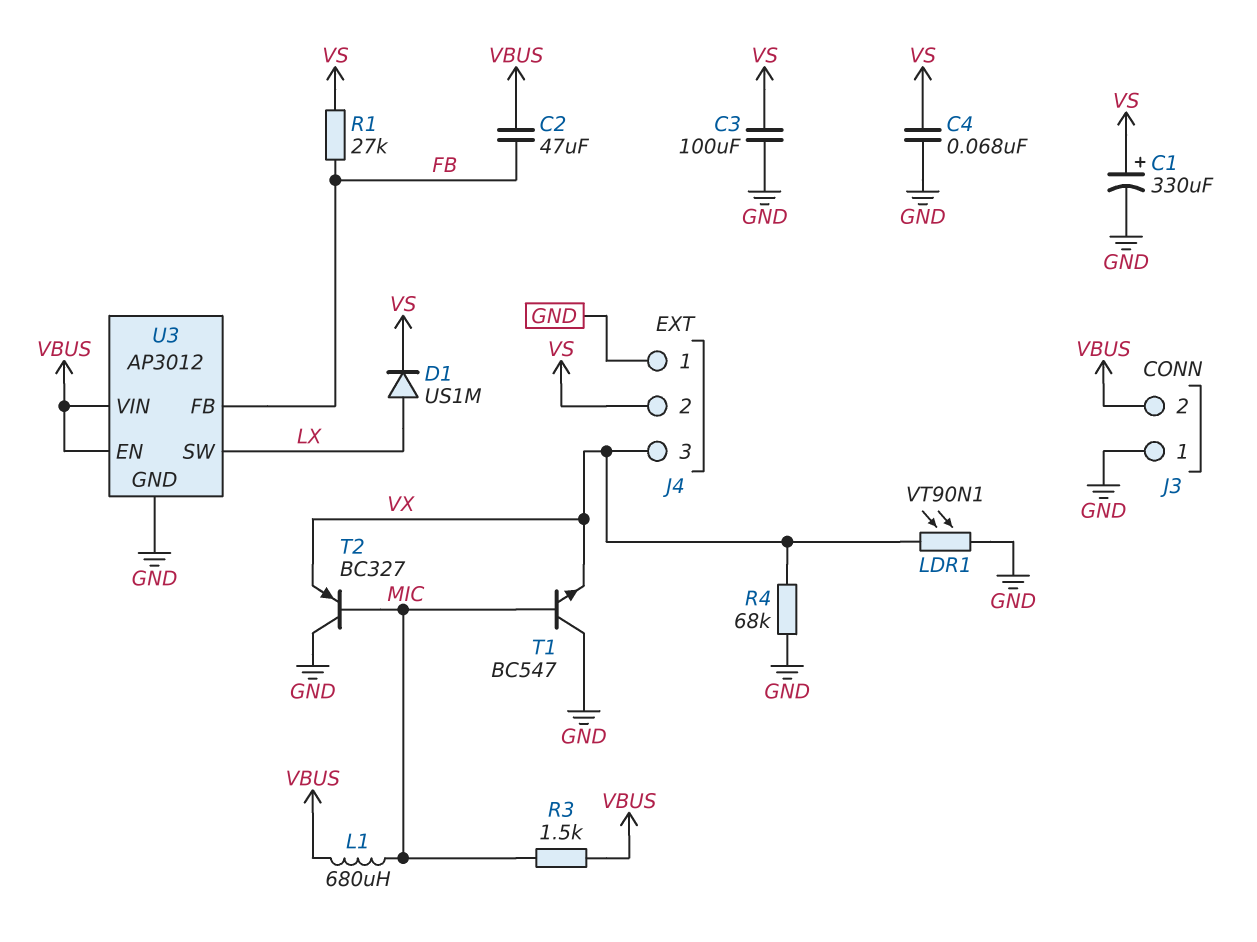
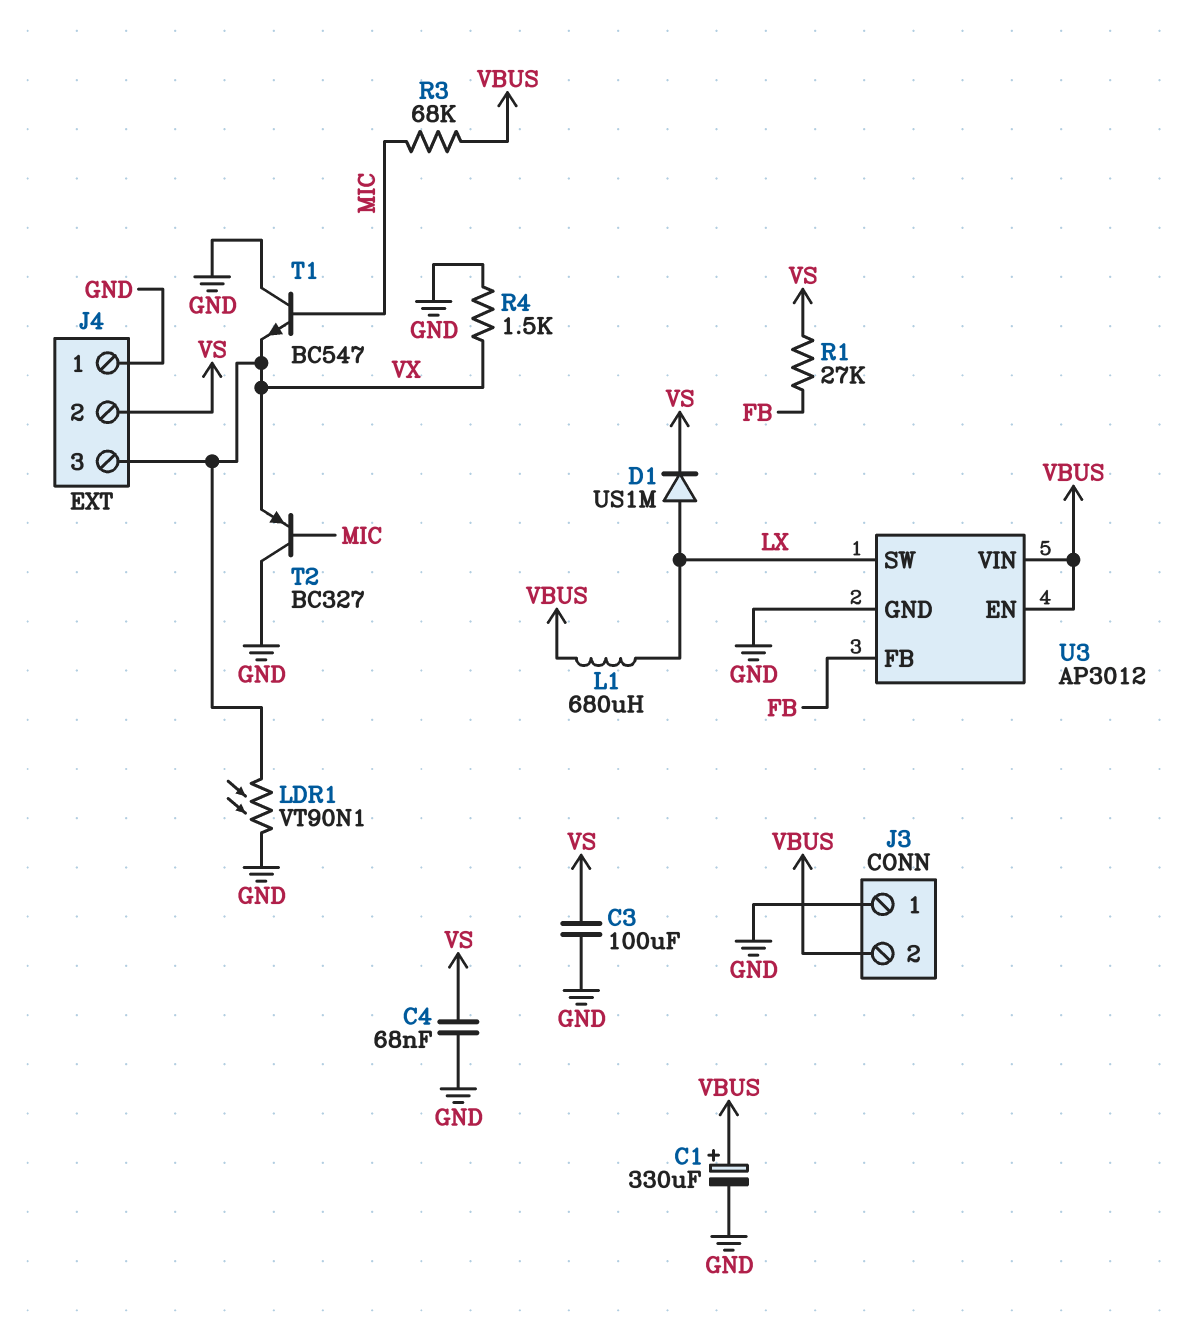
C1: 330uF (plus VS, minus GND) -> 330uF (plus VBUS, minus GND)
C2: 47uF (FB, VBUS) -> none
L1: 680uH (MIC, VBUS) -> 680uH (LX, VBUS)
R3: 1.5k (MIC, VBUS) -> 68k (MIC, VBUS)
R4: 68k (GND, VX) -> 1.5k (GND, VX)

